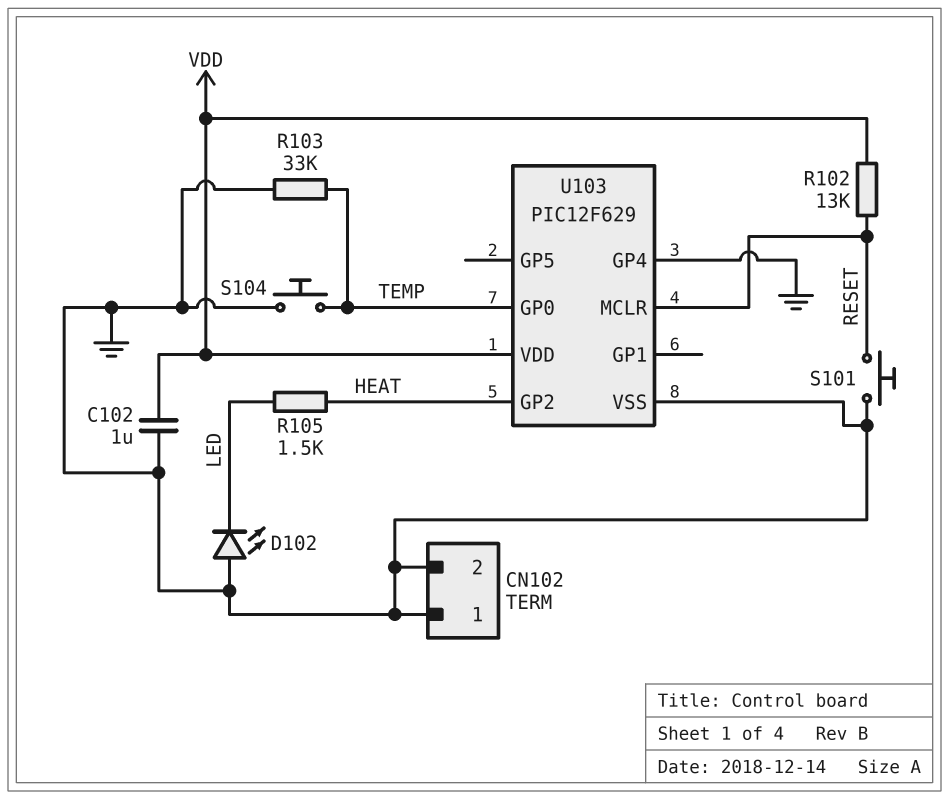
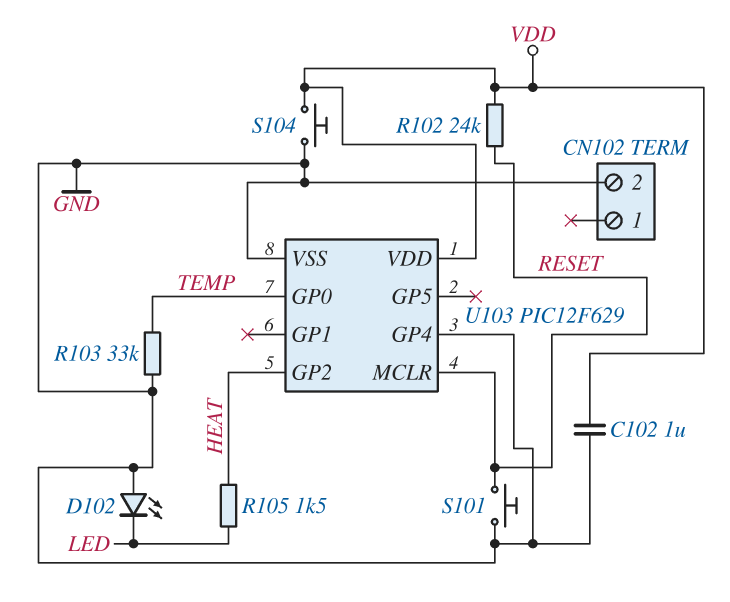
CN102 pin 1: GND -> none
R102: 13k (RESET, VDD) -> 24k (RESET, VDD)
S104: button (GND, TEMP) -> button (GND, VDD)

